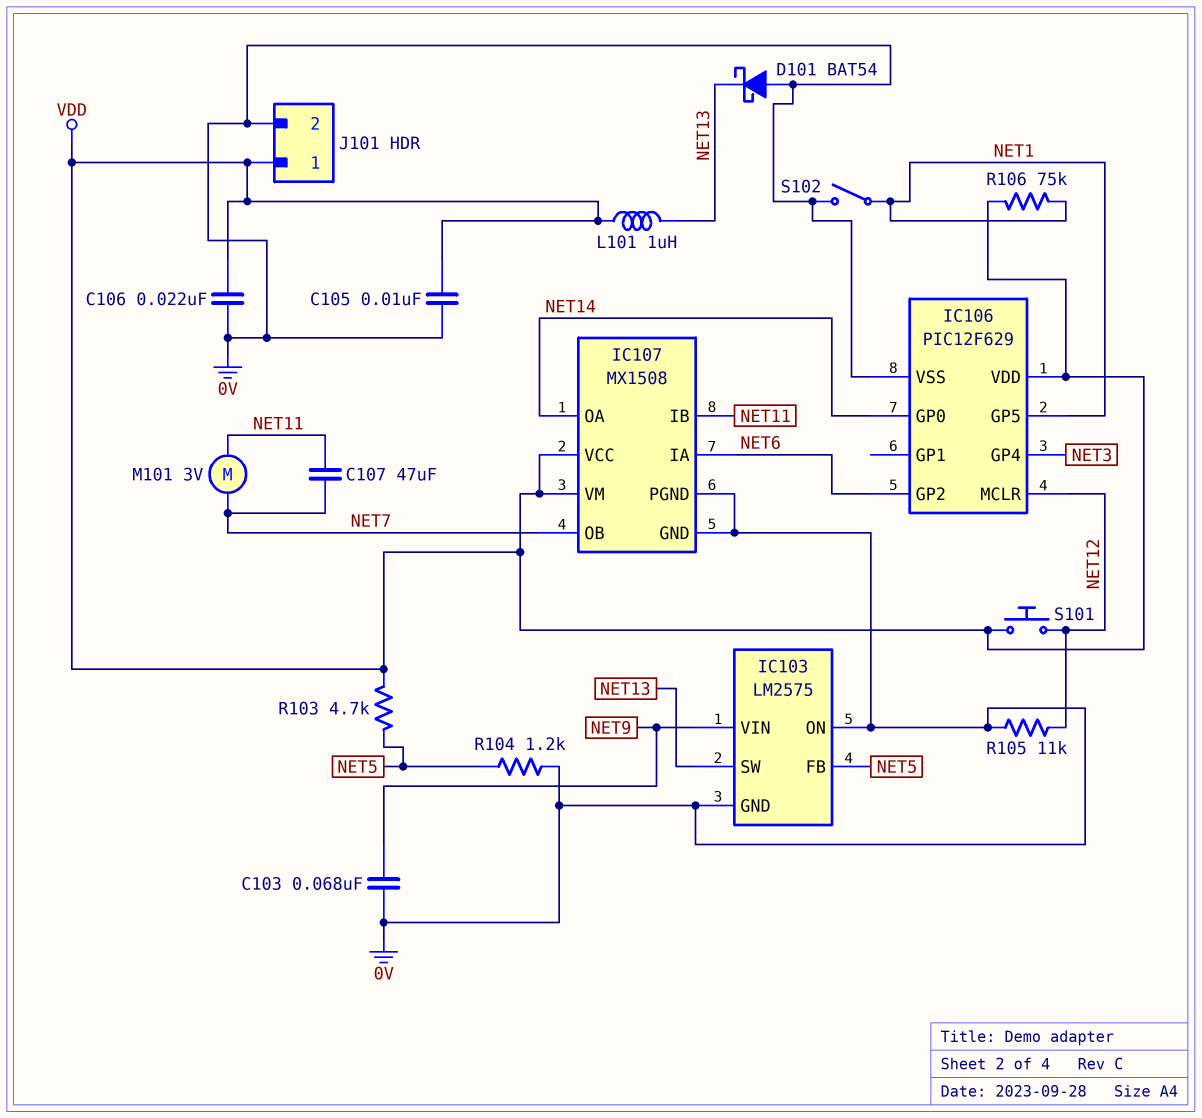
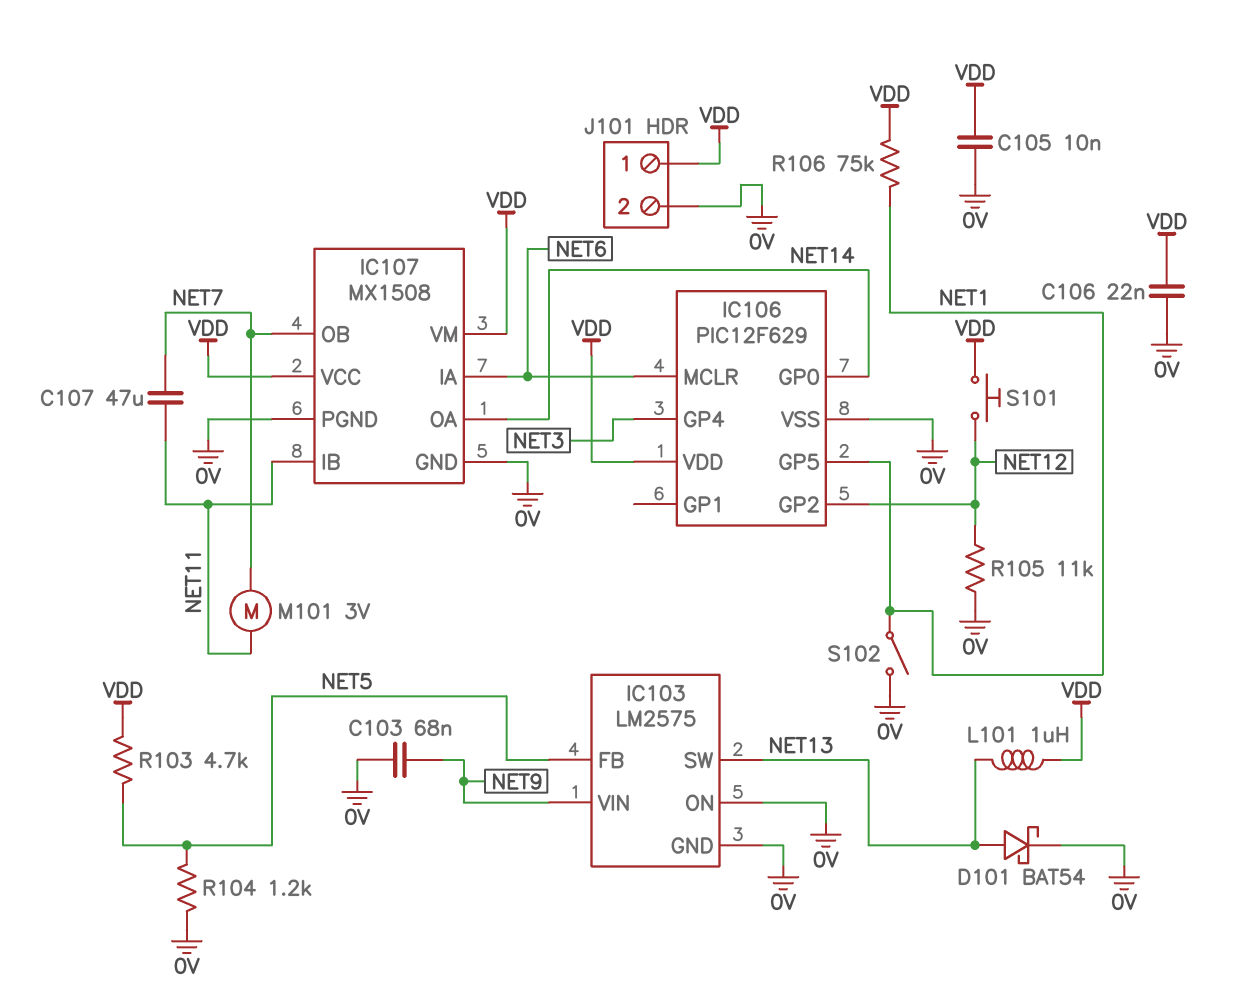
D101: schottky BAT54 (A 0V, K NET13) -> schottky BAT54 (A NET13, K 0V)
IC106 pin GP2: NET6 -> NET12
IC106 pin MCLR: NET12 -> NET6

